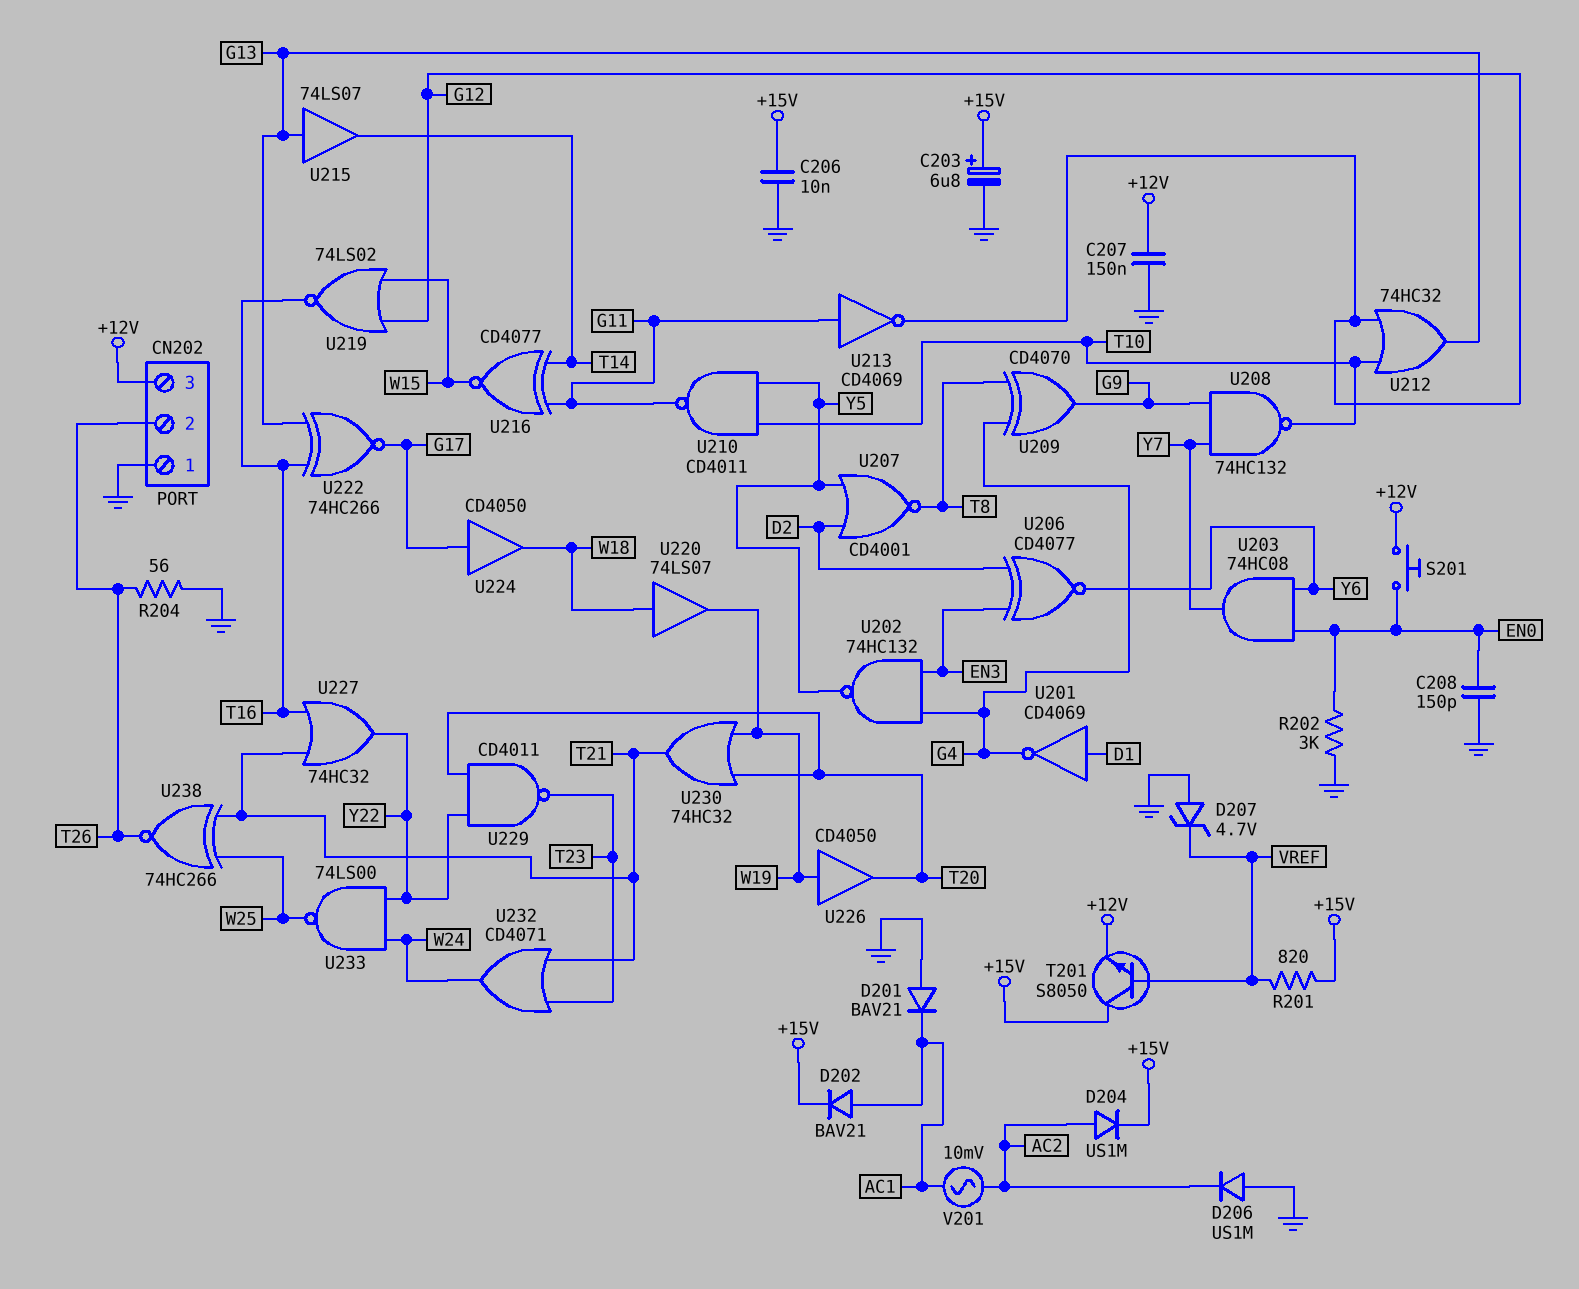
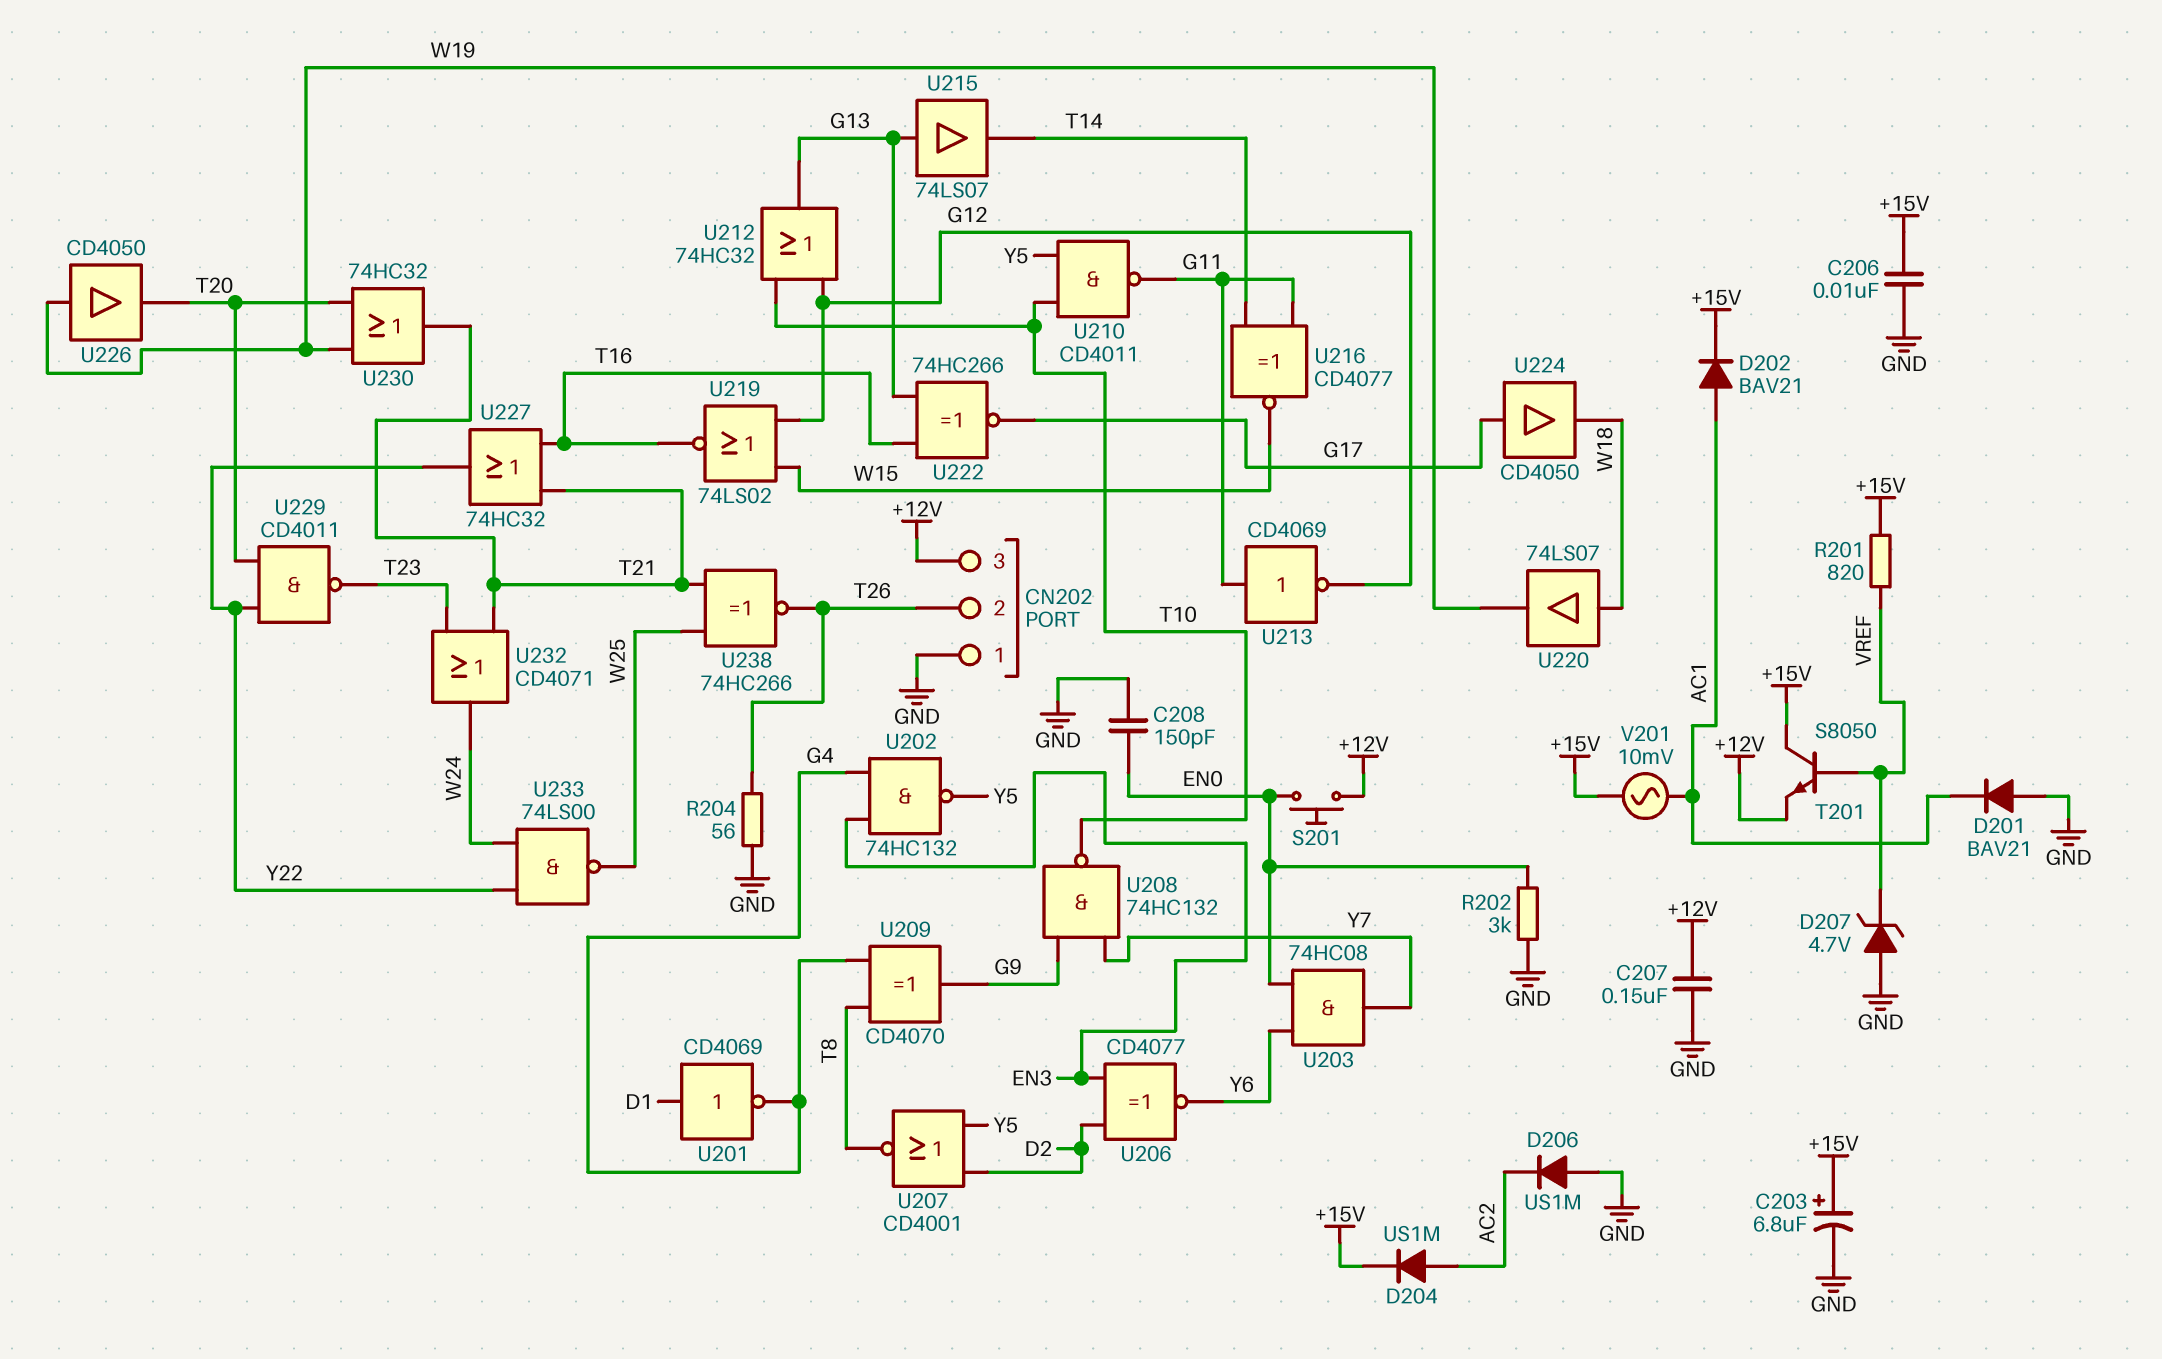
V201: AC 10mV (AC1, AC2) -> AC 10mV (+15V, AC1)

